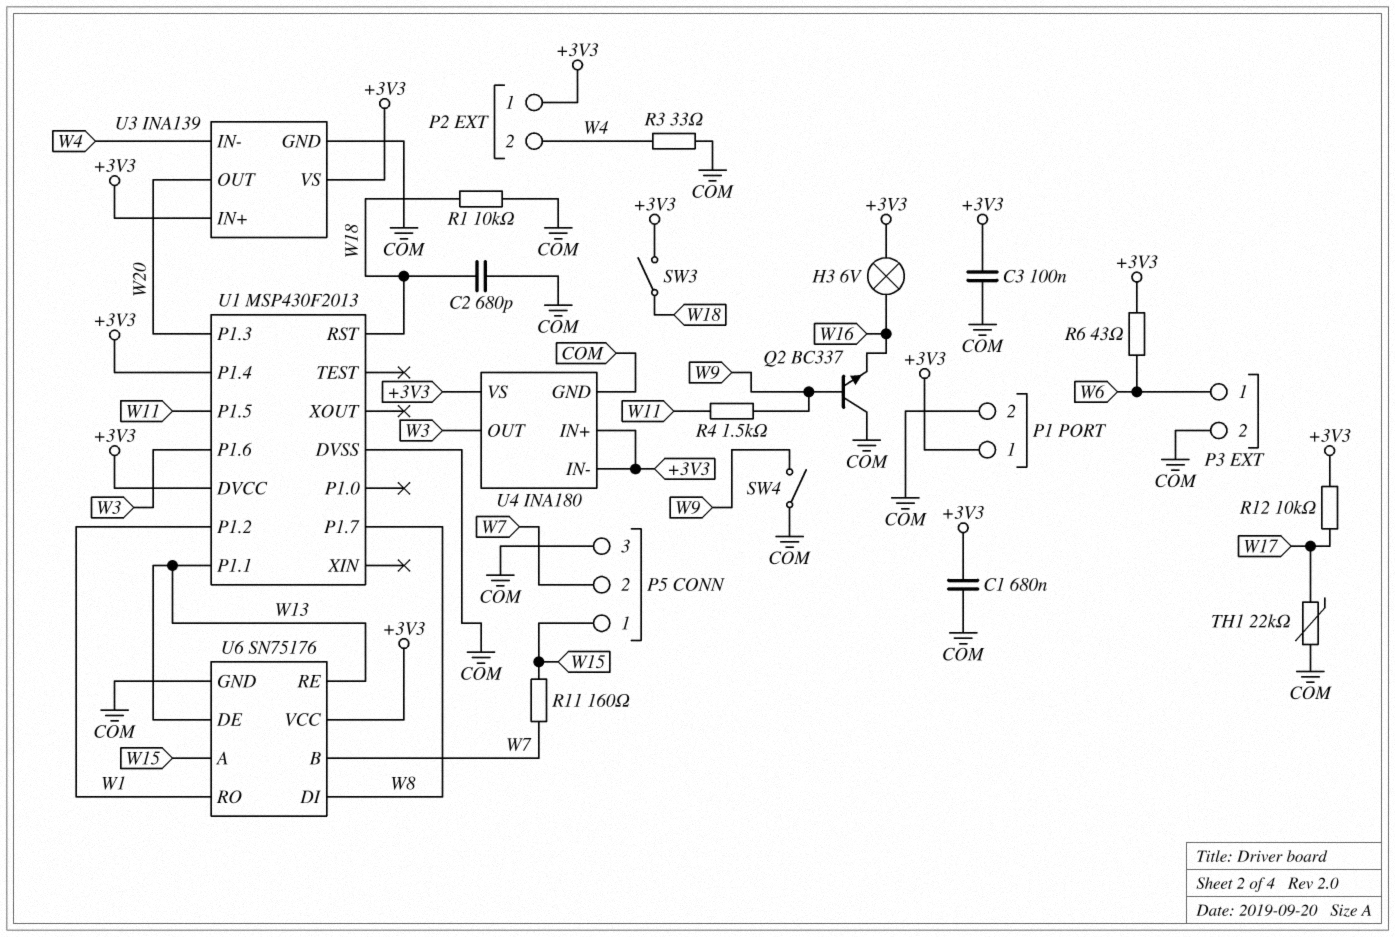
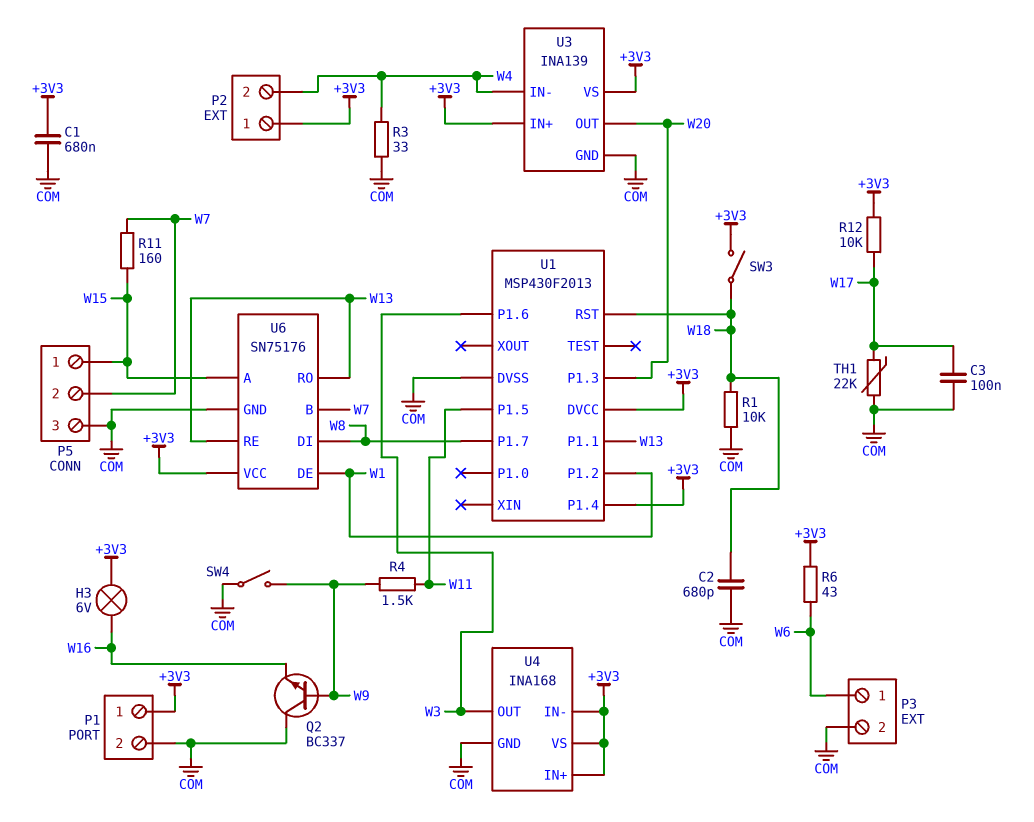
C3: 100nF (+3V3, COM) -> 100nF (COM, W17)
U4: INA180 -> INA168
U6 pin DE: W13 -> W1
U6 pin RO: W1 -> W13

